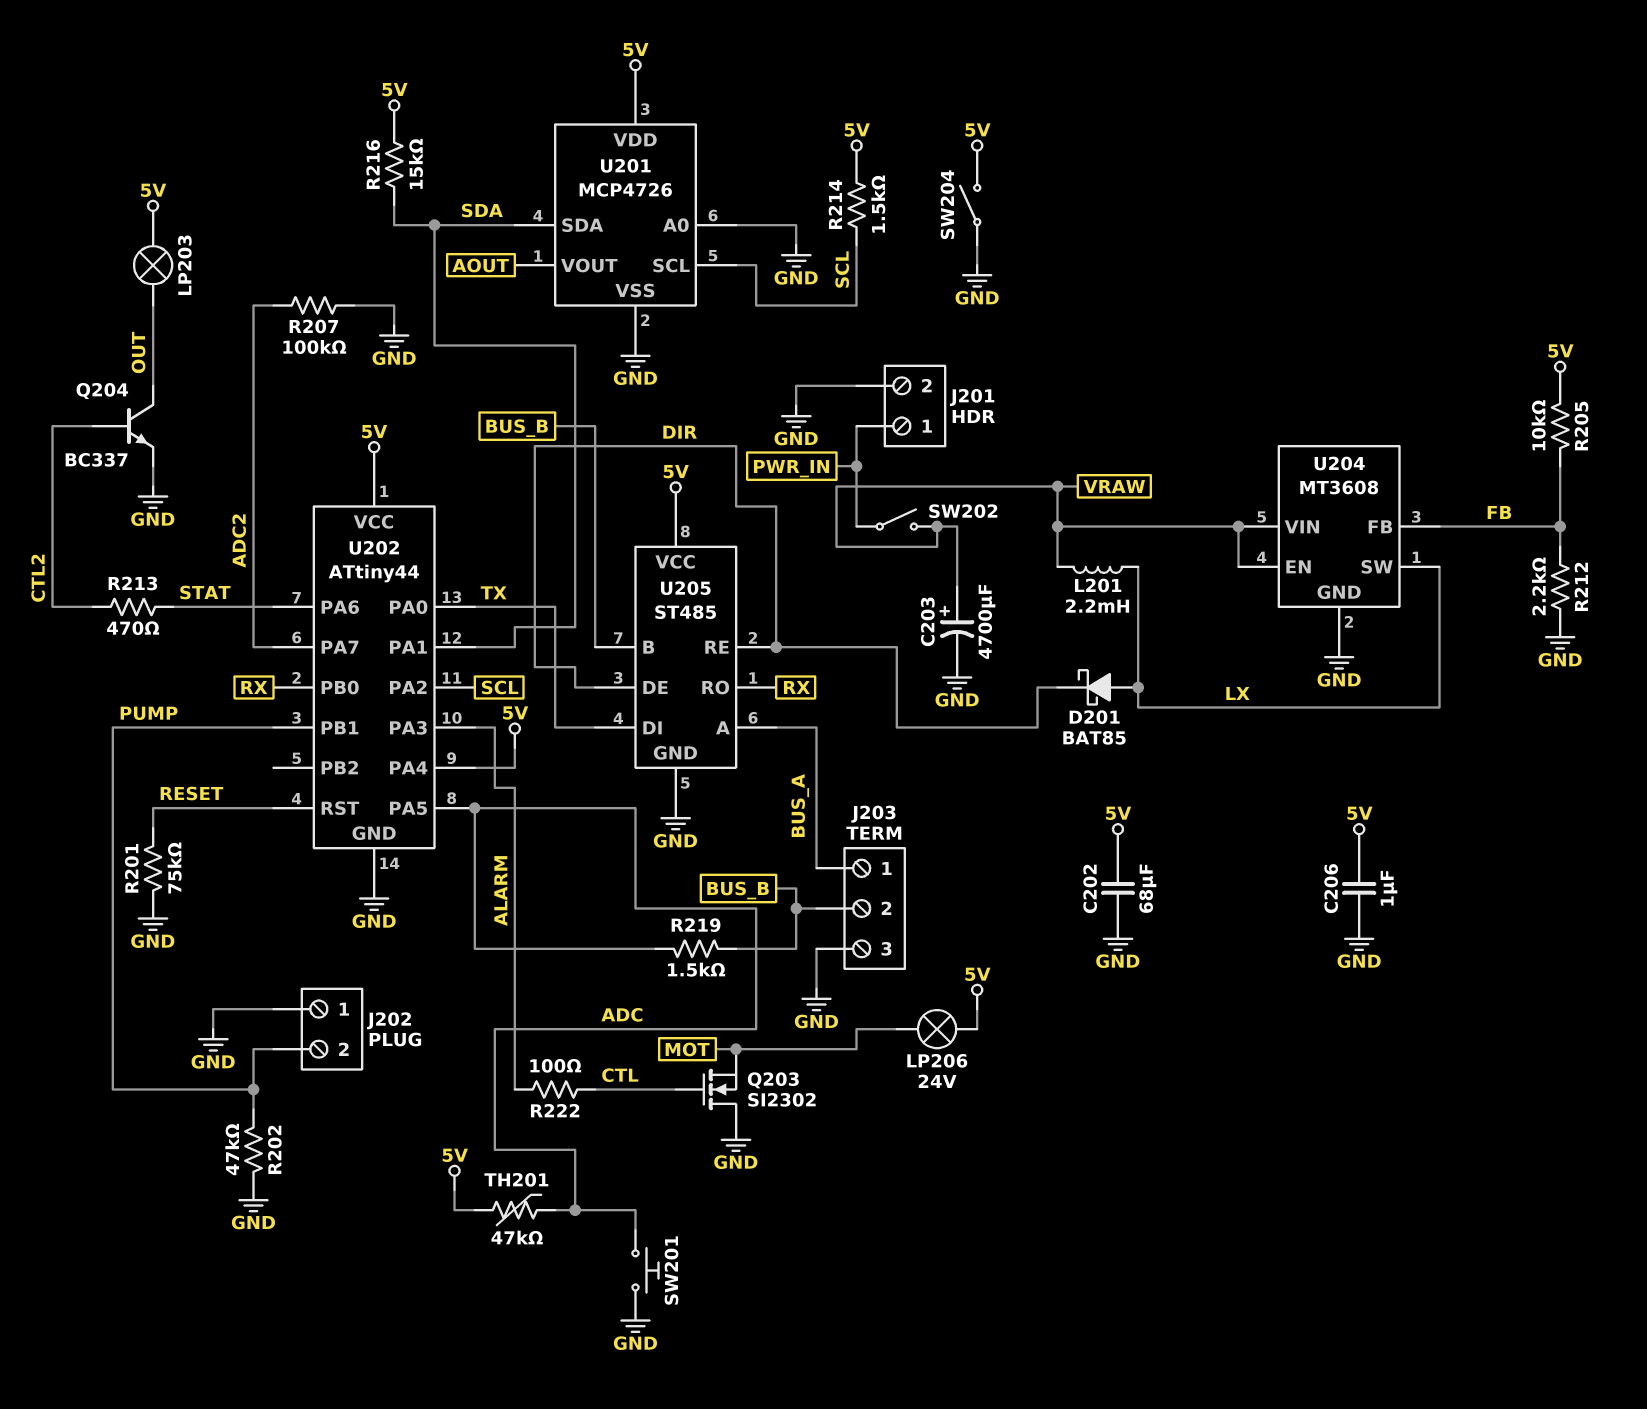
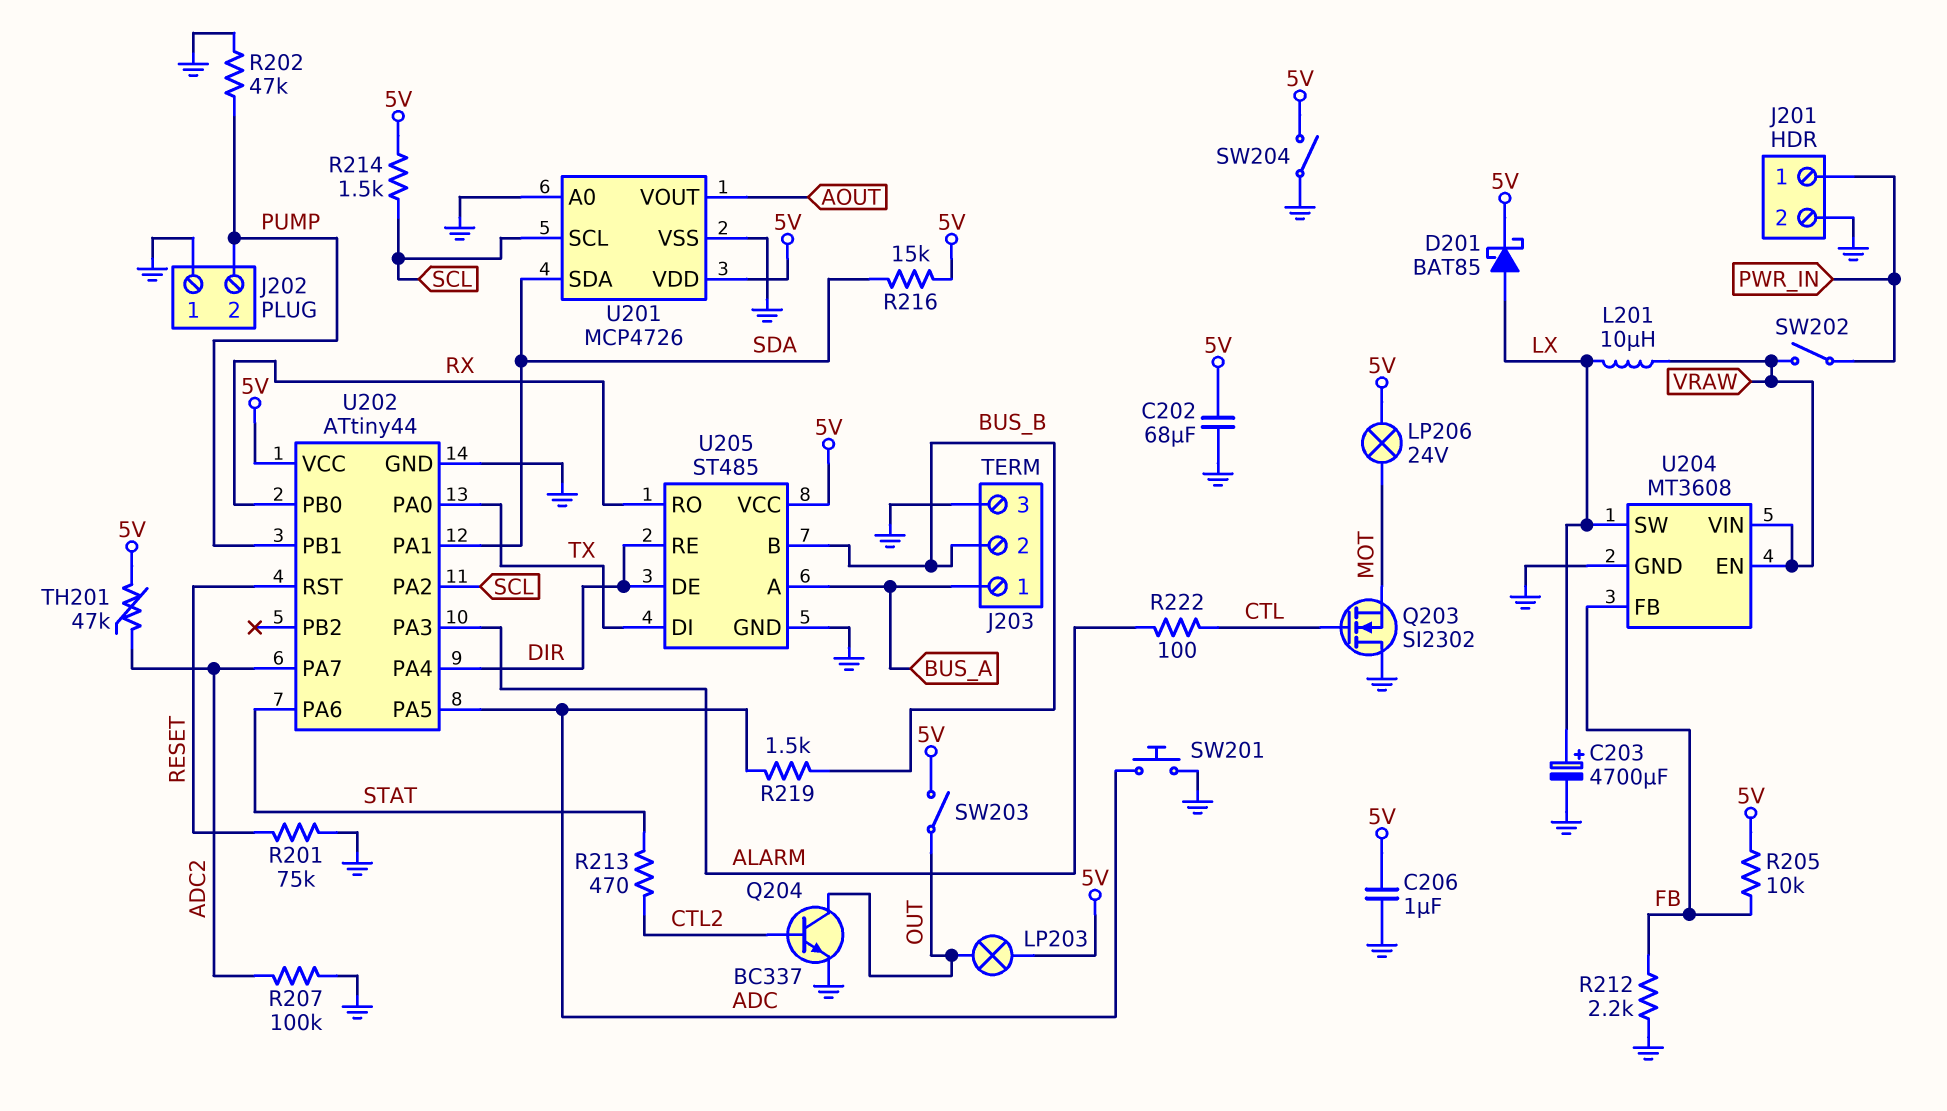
C203: 4700uF (plus VRAW, minus GND) -> 4700uF (plus LX, minus GND)
D201: schottky BAT85 (A LX, K DIR) -> schottky BAT85 (A LX, K 5V)
L201: 2.2mH (LX, VRAW) -> 10uH (LX, VRAW)
SW203: none -> switch (5V, OUT)
TH201: 47k (5V, ADC) -> 47k (5V, ADC2)
U202 pin PA4: 5V -> DIR

